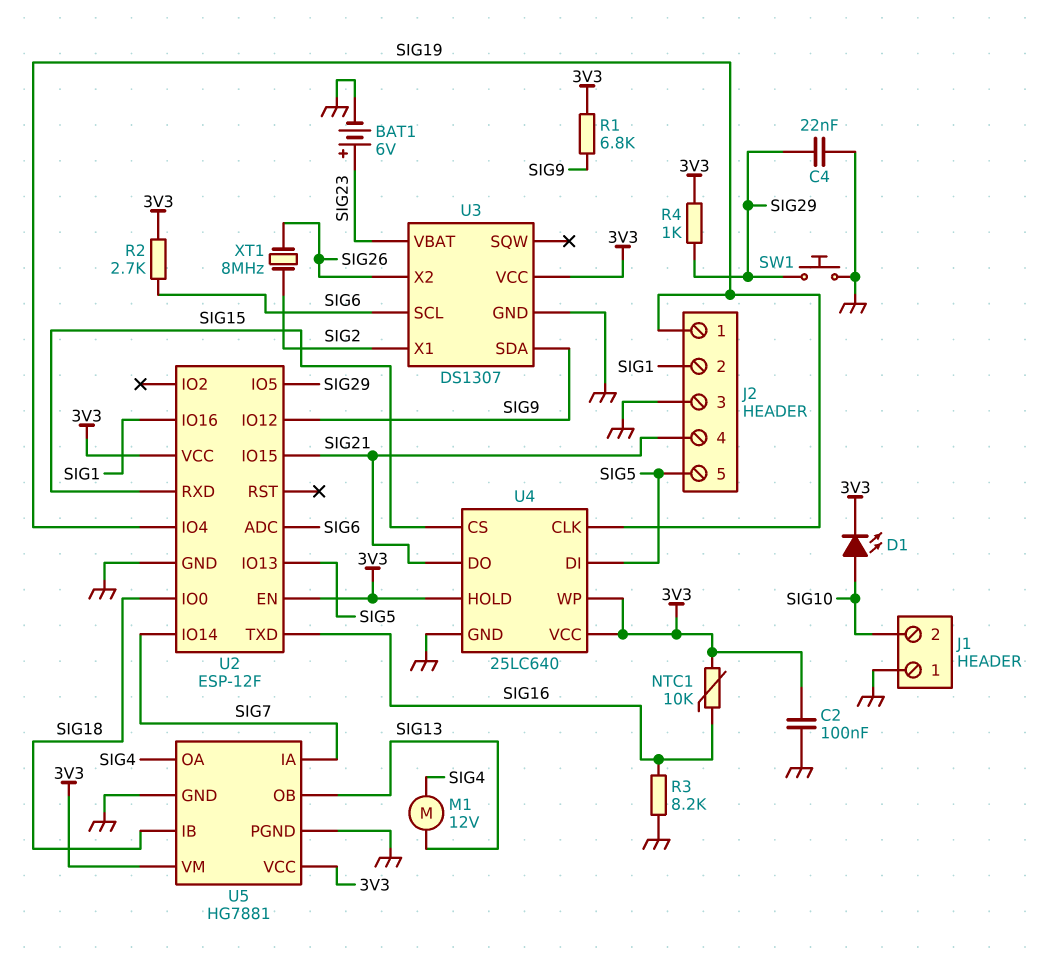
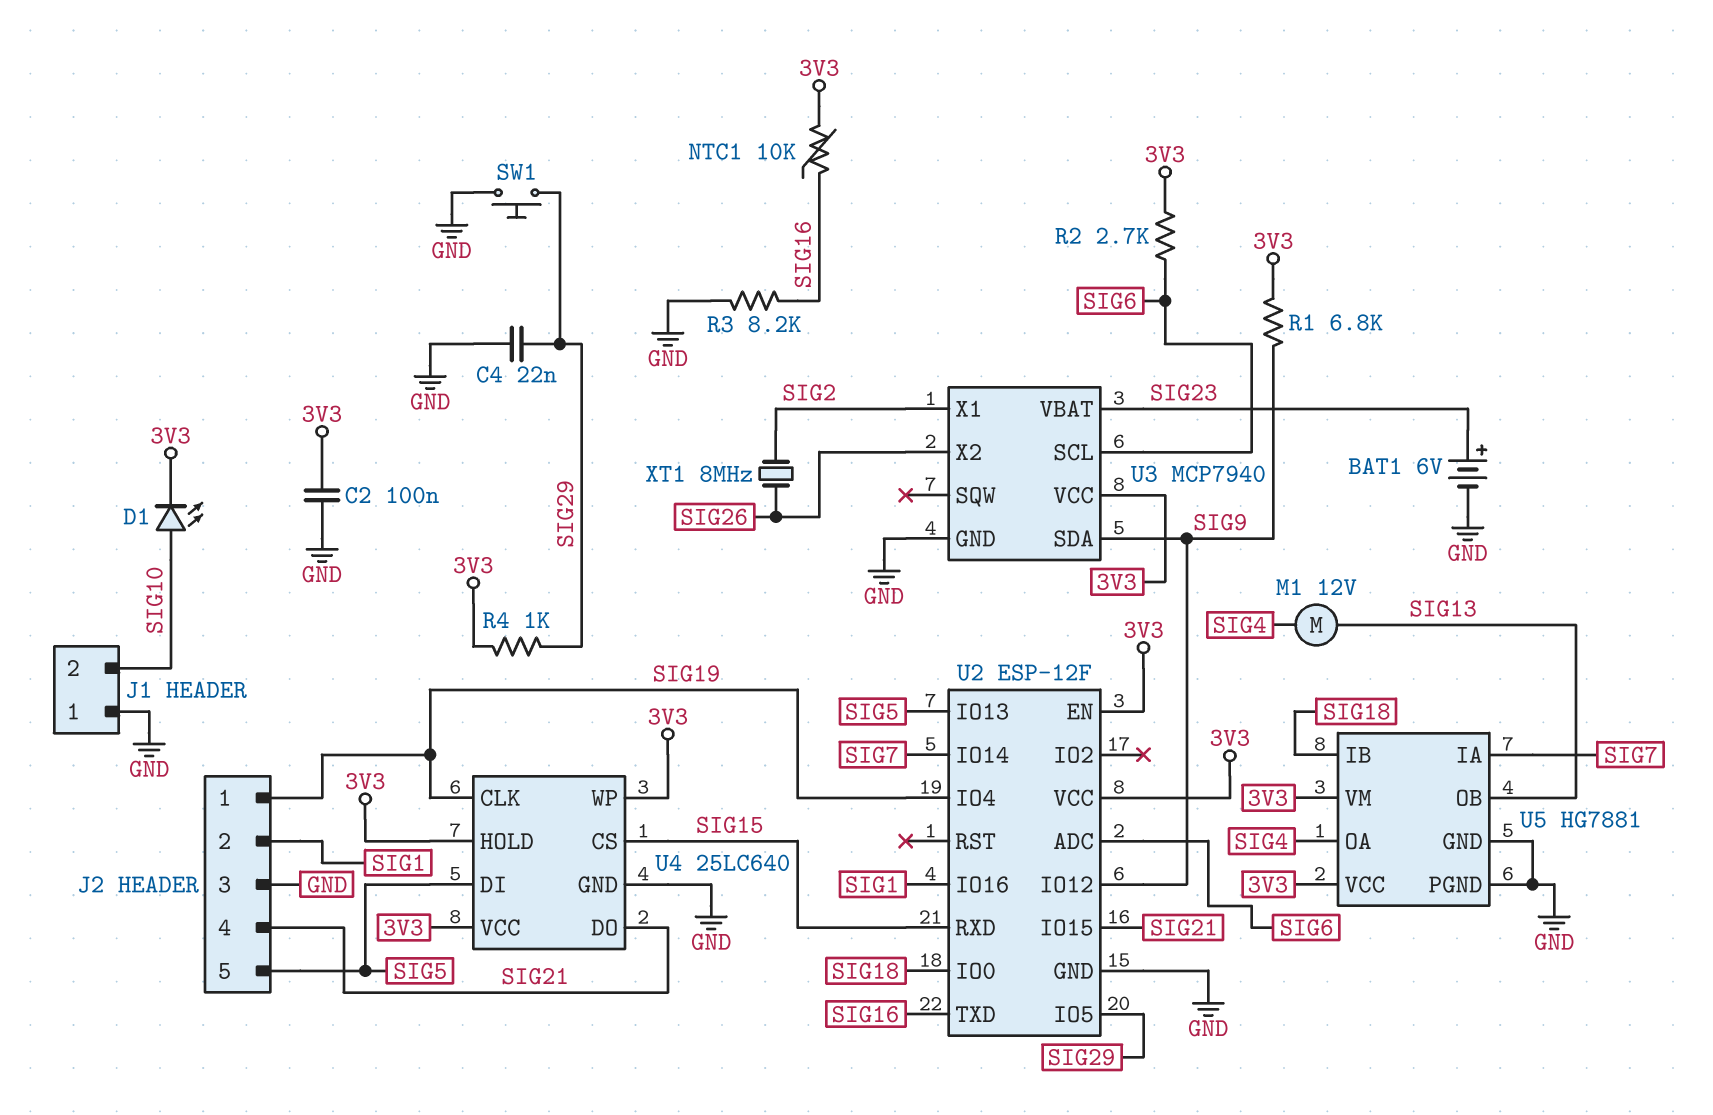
U3: DS1307 -> MCP7940

